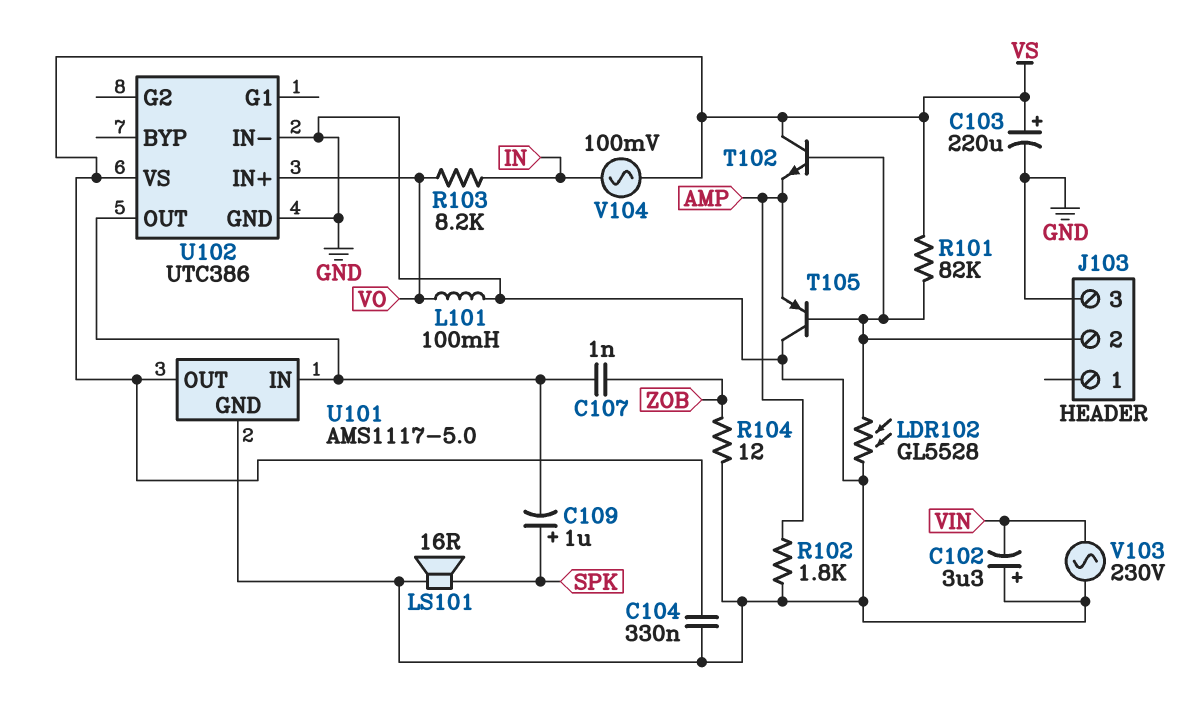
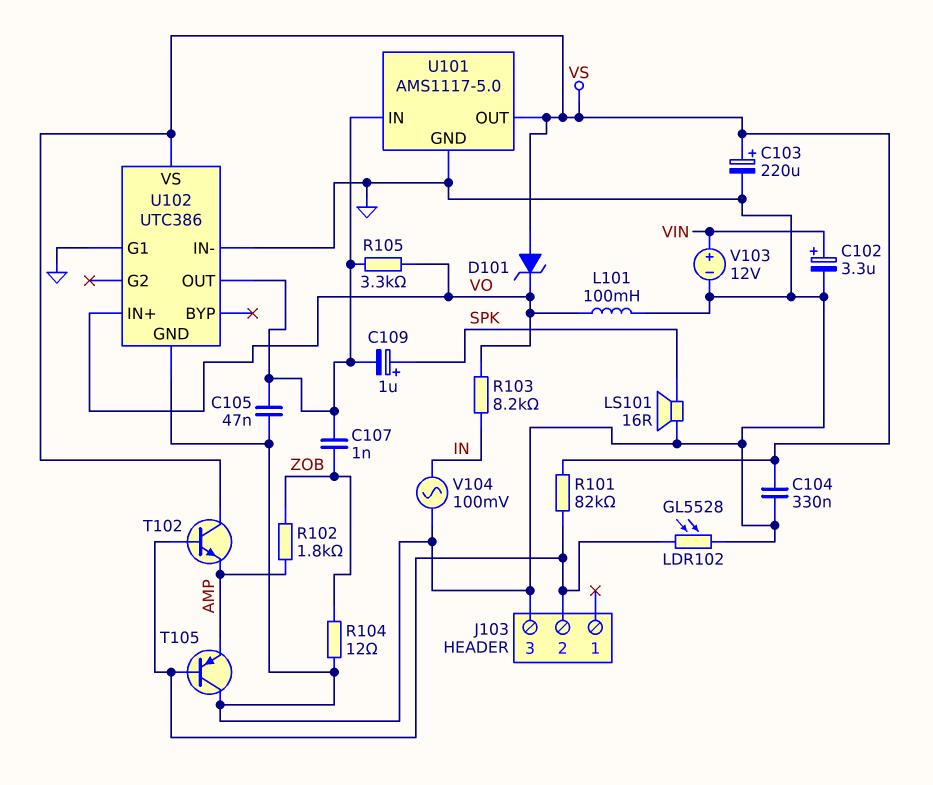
C102: 3.3uF (plus GND, minus VIN) -> 3.3uF (plus VIN, minus GND)
C105: none -> 47nF (GND, U101/IN)
D101: none -> zener (A VS, K VO)
R102: 1.8k (AMP, GND) -> 1.8k (AMP, ZOB)
R105: none -> 3.3k (U101/IN, VO)
U102 pin G1: none -> GND
V103: AC 230V (GND, VIN) -> 12V (plus VIN, minus GND)
V104: AC 100mV (IN, VS) -> AC 100mV (GND, IN)

